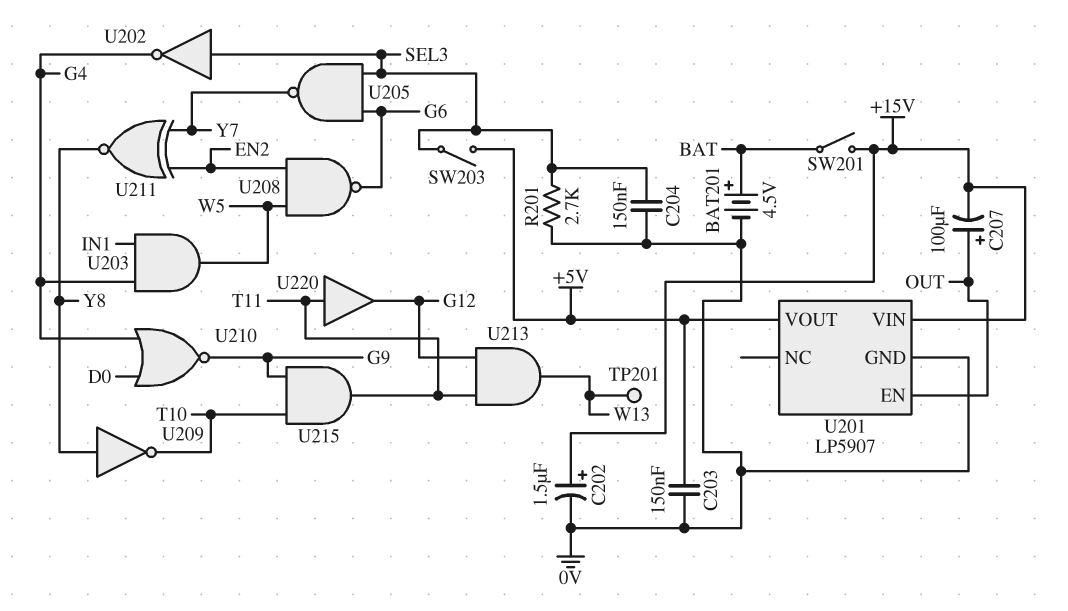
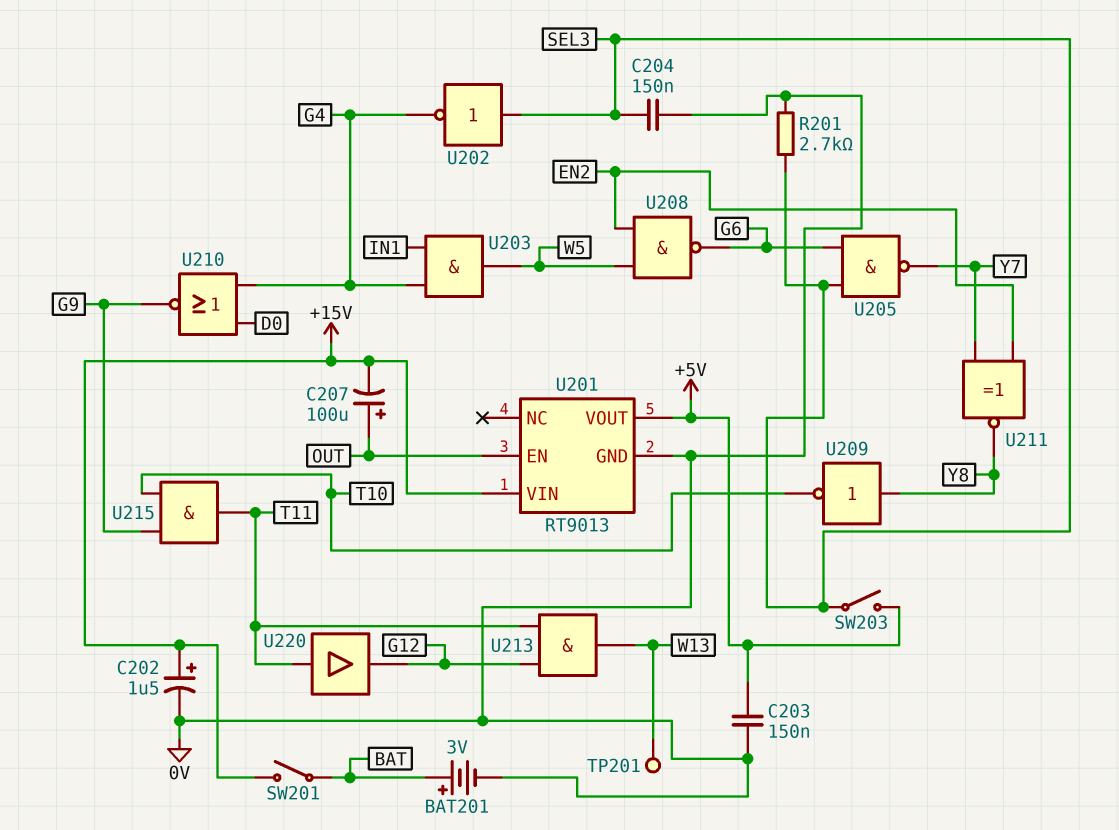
BAT201: 4.5V (plus BAT, minus 0V) -> 3V (plus BAT, minus 0V)
U201: LP5907 -> RT9013

